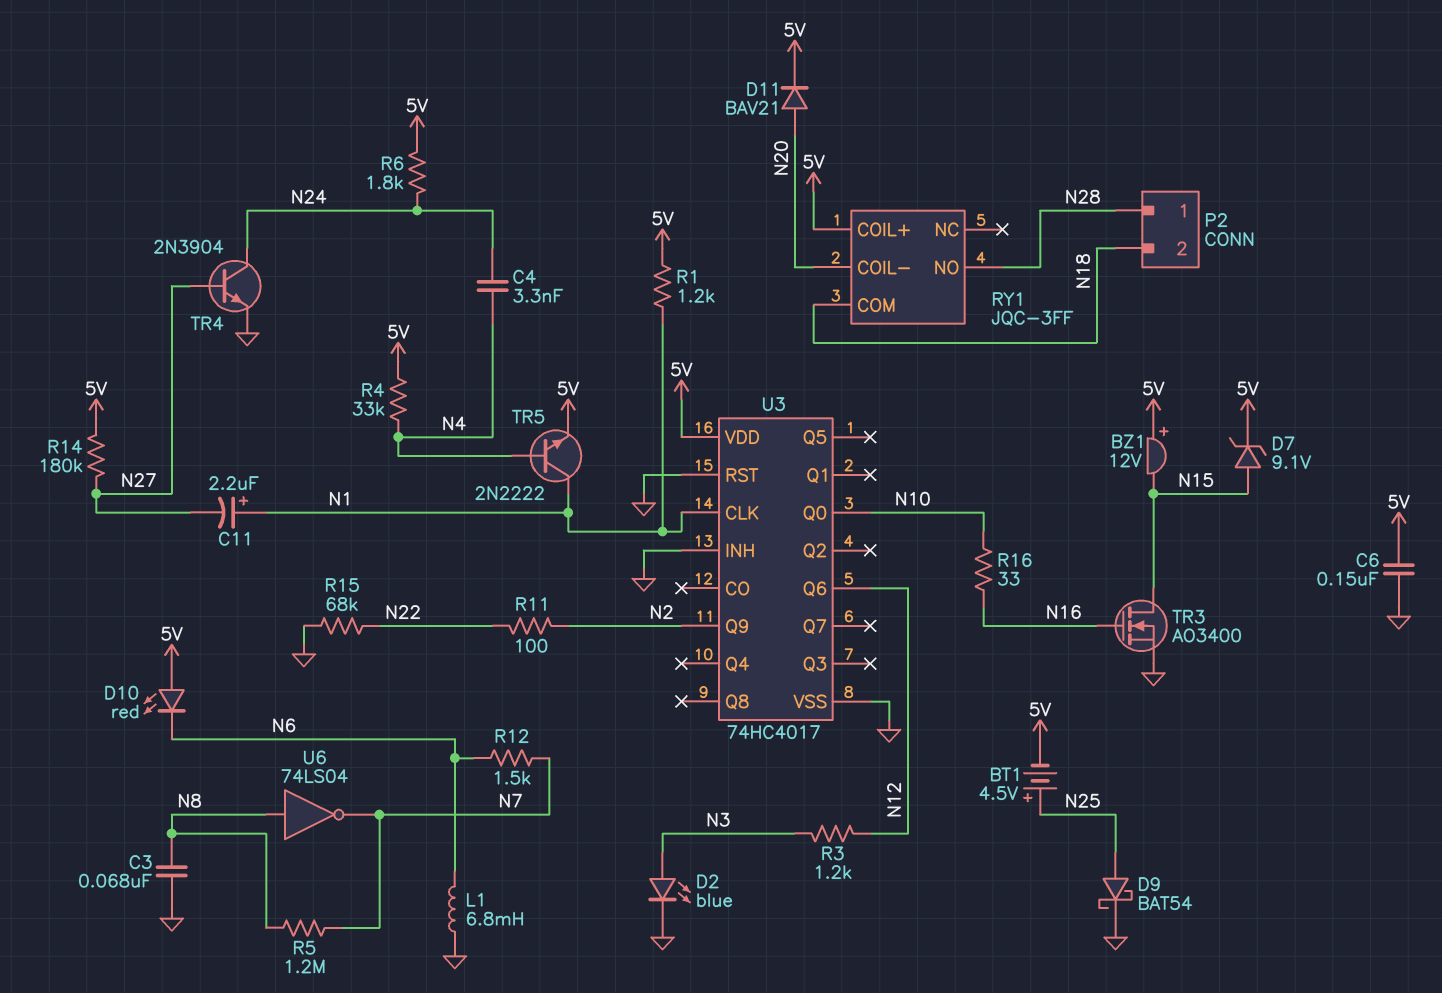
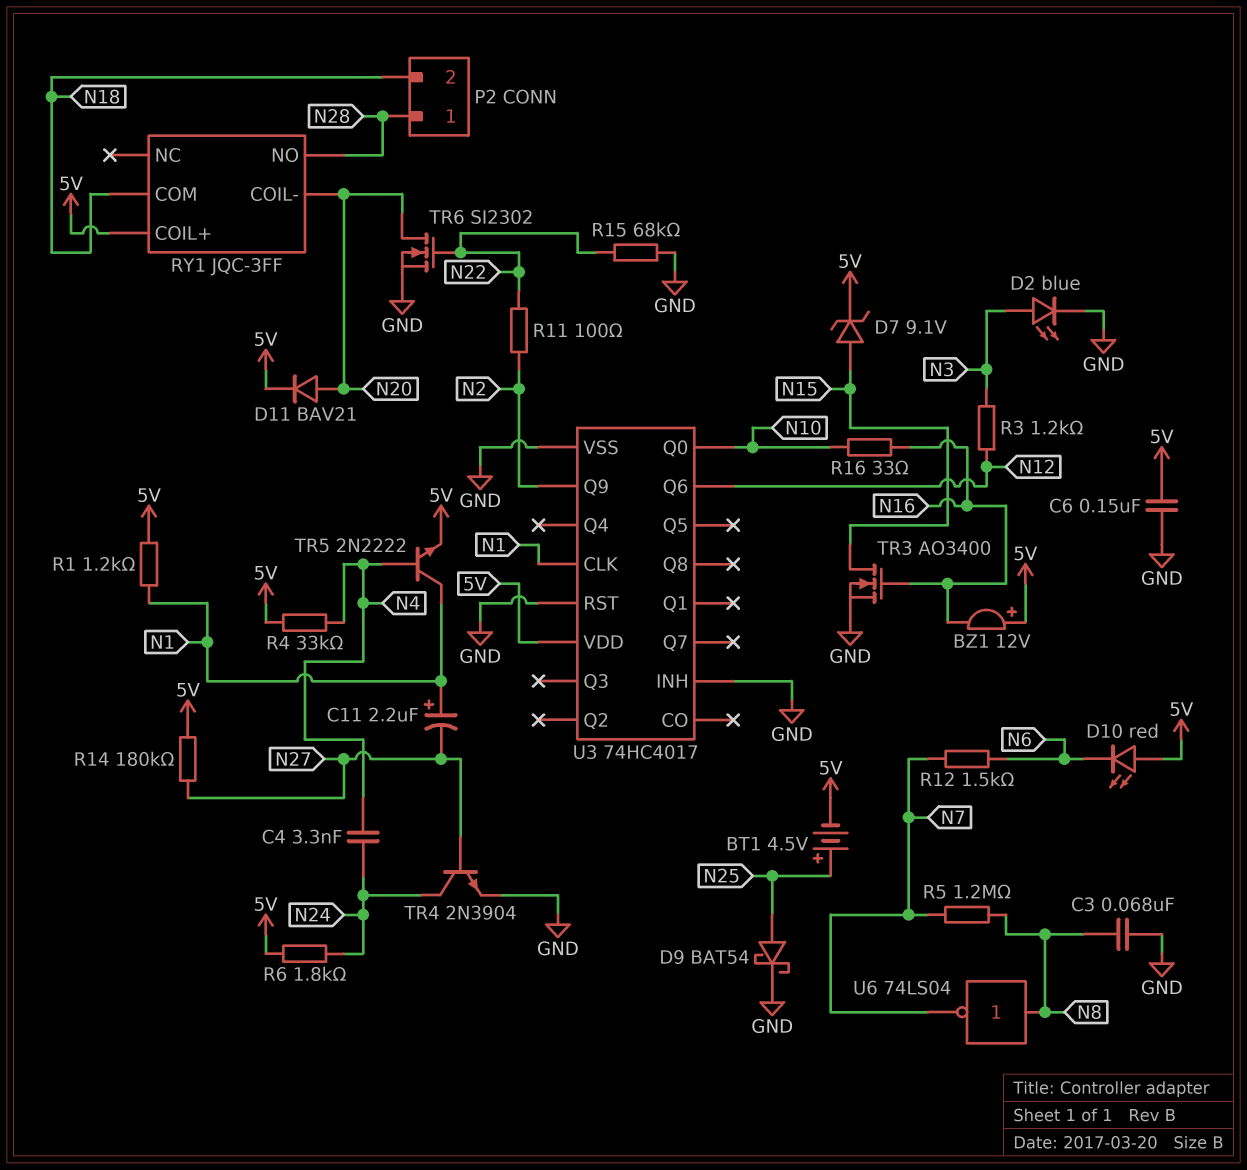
BZ1: buzzer 12V (plus 5V, minus N15) -> buzzer 12V (plus 5V, minus N16)
L1: 6.8mH (GND, N6) -> none
TR6: none -> NMOS SI2302 (G N22, D N20, S GND)

